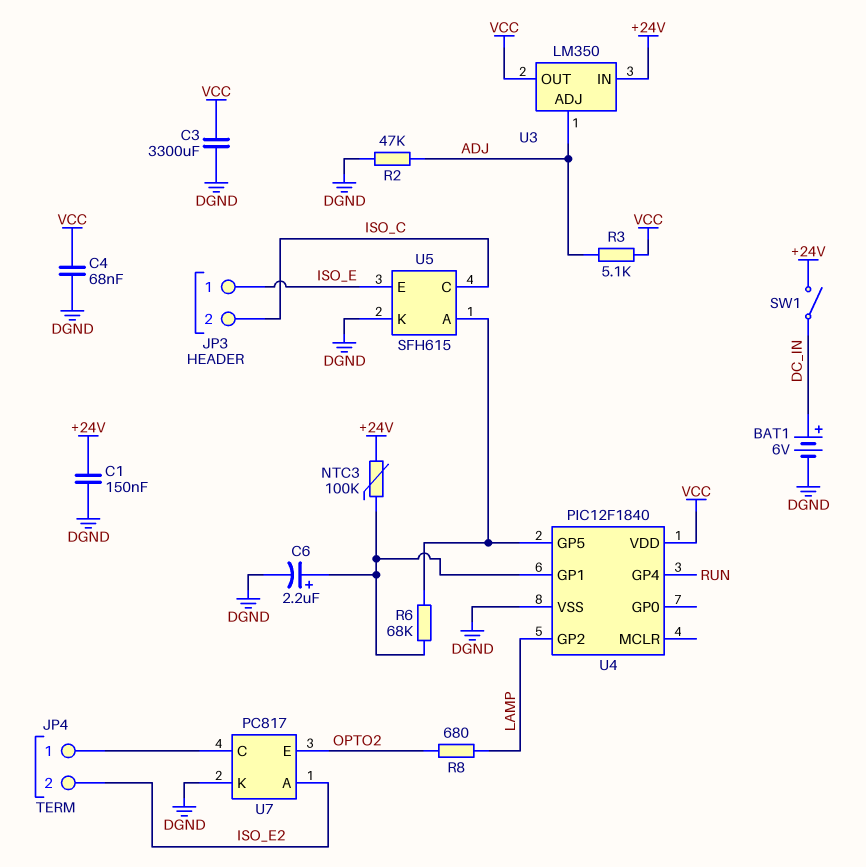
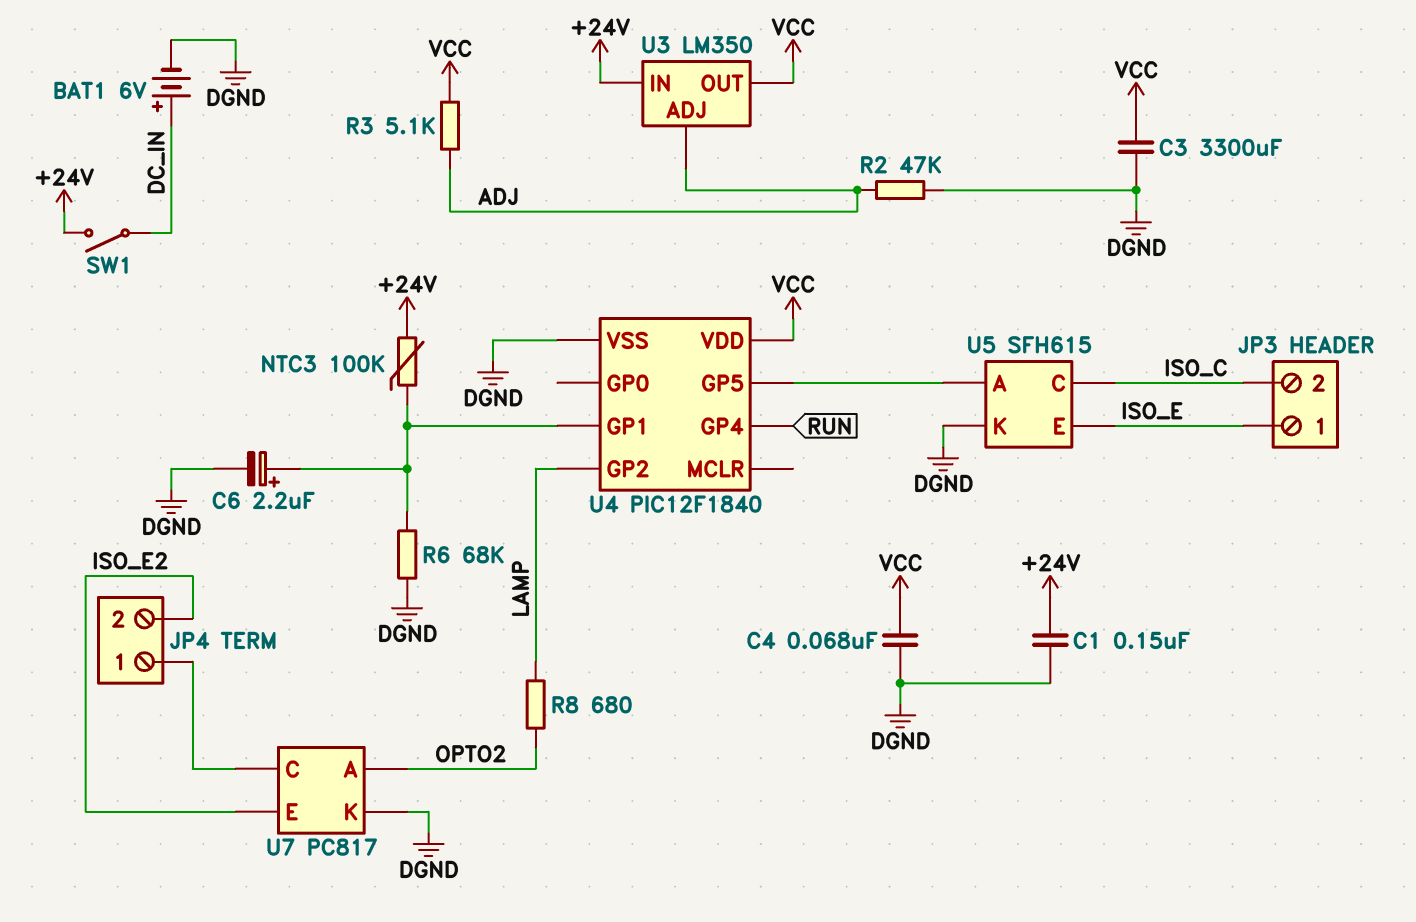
R6: 68k (U4/GP1, U4/GP5) -> 68k (DGND, U4/GP1)
U7 pin A: ISO_E2 -> OPTO2
U7 pin E: OPTO2 -> ISO_E2

